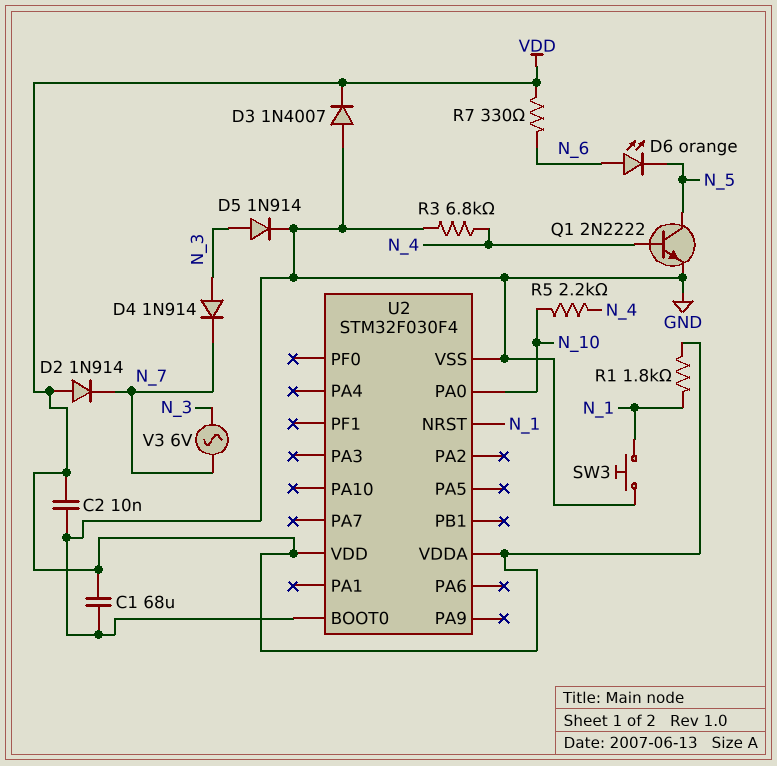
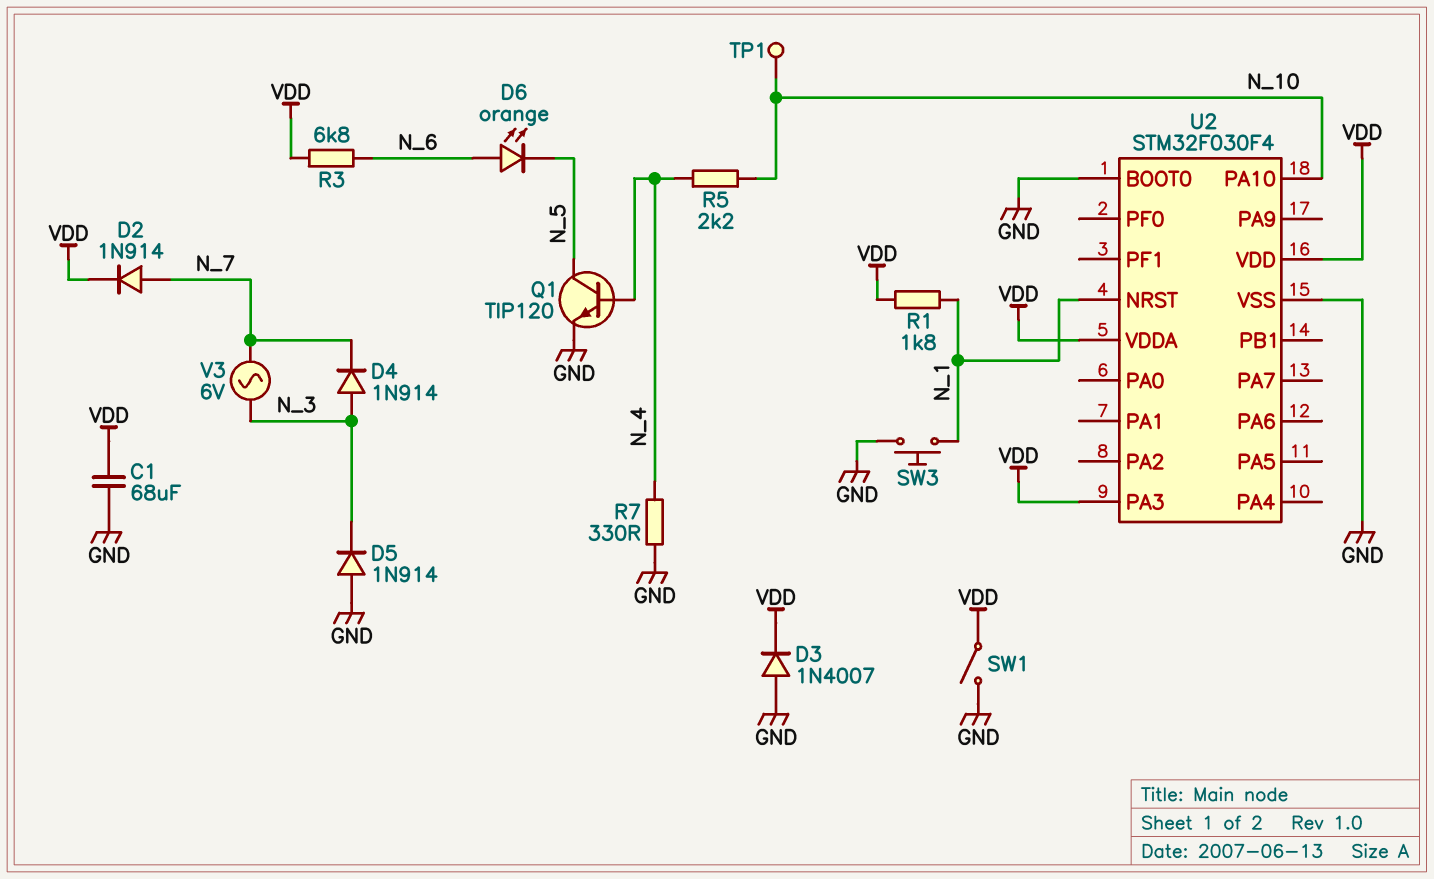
C2: 10nF (GND, VDD) -> none
D2: diode 1N914 (A VDD, K N_7) -> diode 1N914 (A N_7, K VDD)
D5: diode 1N914 (A N_3, K GND) -> diode 1N914 (A GND, K N_3)
Q1: NPN 2N2222 (B N_4, C N_5, E GND) -> NPN TIP120 (B N_4, C N_5, E GND)
R3: 6.8k (GND, N_4) -> 6.8k (N_6, VDD)
R7: 330 (N_6, VDD) -> 330 (GND, N_4)
SW1: none -> switch (GND, VDD)
TP1: none -> test point (N_10)
U2 pin PA0: N_10 -> none
U2 pin PA3: none -> VDD
U2 pin PA10: none -> N_10

